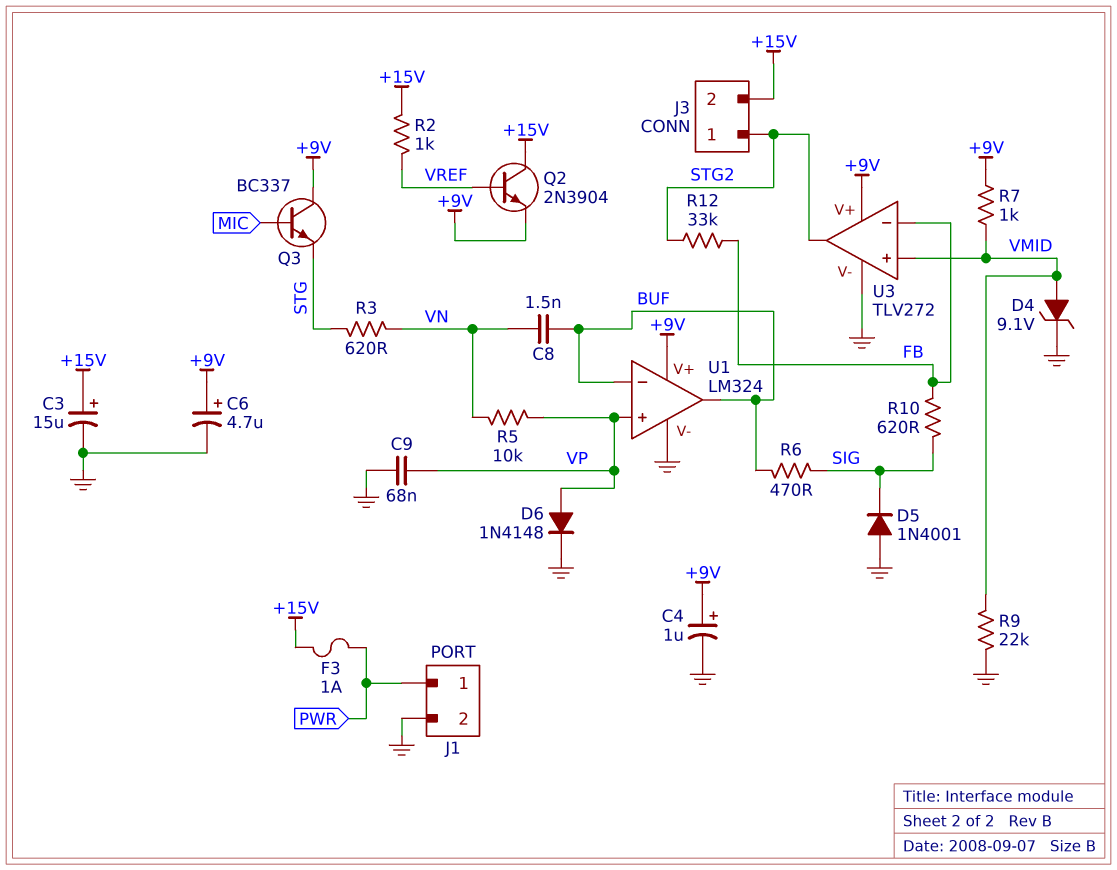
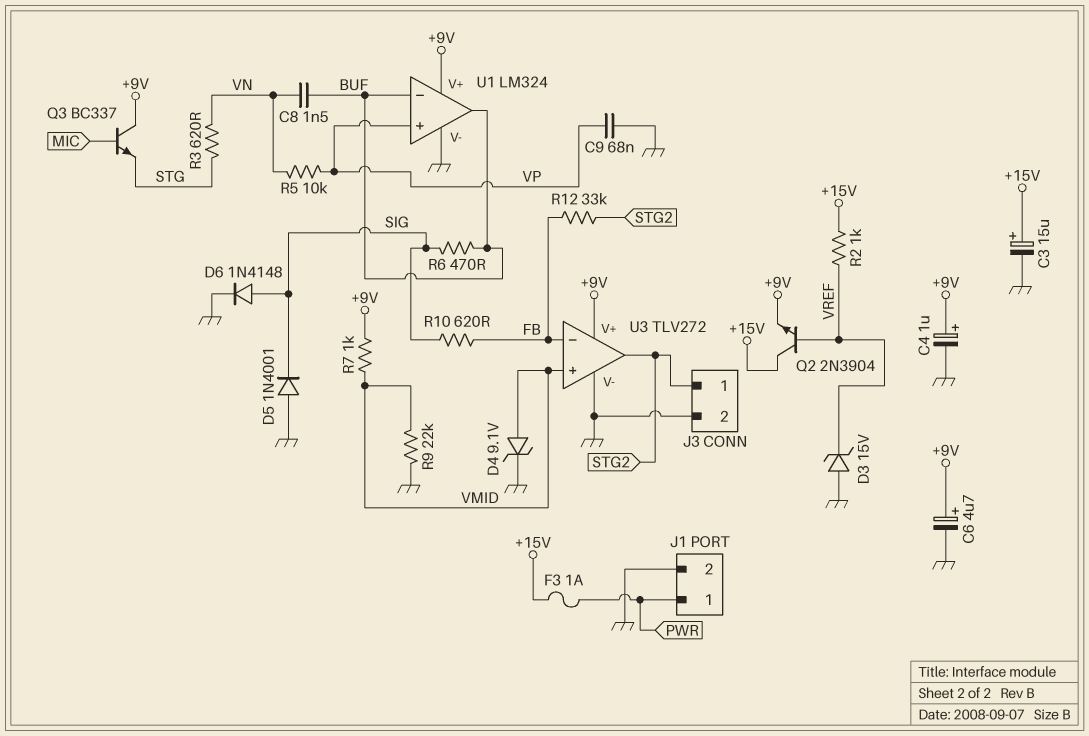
D3: none -> zener 15V (A GND, K VREF)
D6: diode 1N4148 (A VP, K GND) -> diode 1N4148 (A SIG, K GND)
J3 pin 2: +15V -> GND

